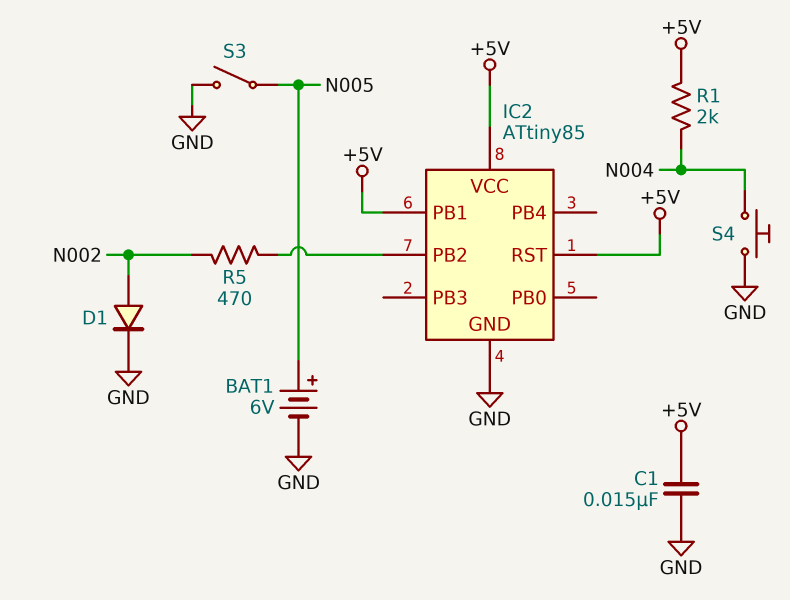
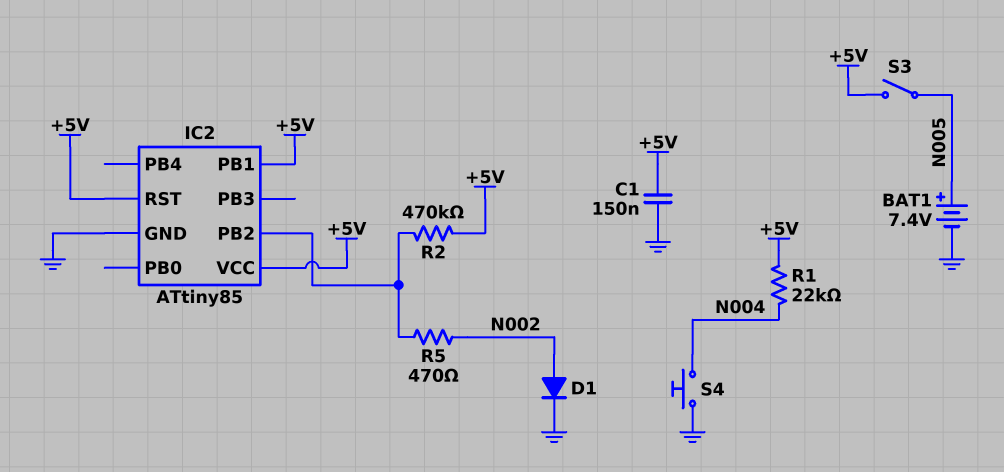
BAT1: 6V (plus N005, minus GND) -> 7.4V (plus N005, minus GND)
C1: 15nF (+5V, GND) -> 150nF (+5V, GND)
R1: 2k (+5V, N004) -> 22k (+5V, N004)
R2: none -> 470k (+5V, IC2/PB2)
S3: switch (GND, N005) -> switch (+5V, N005)

